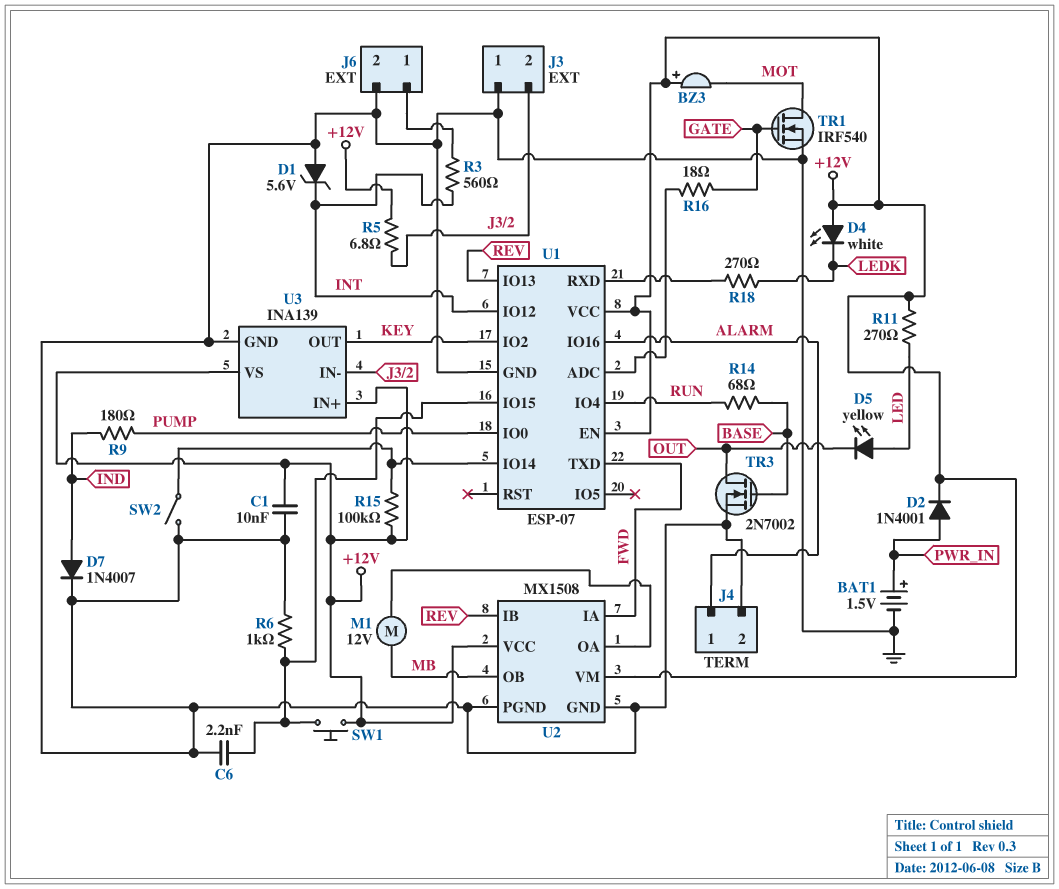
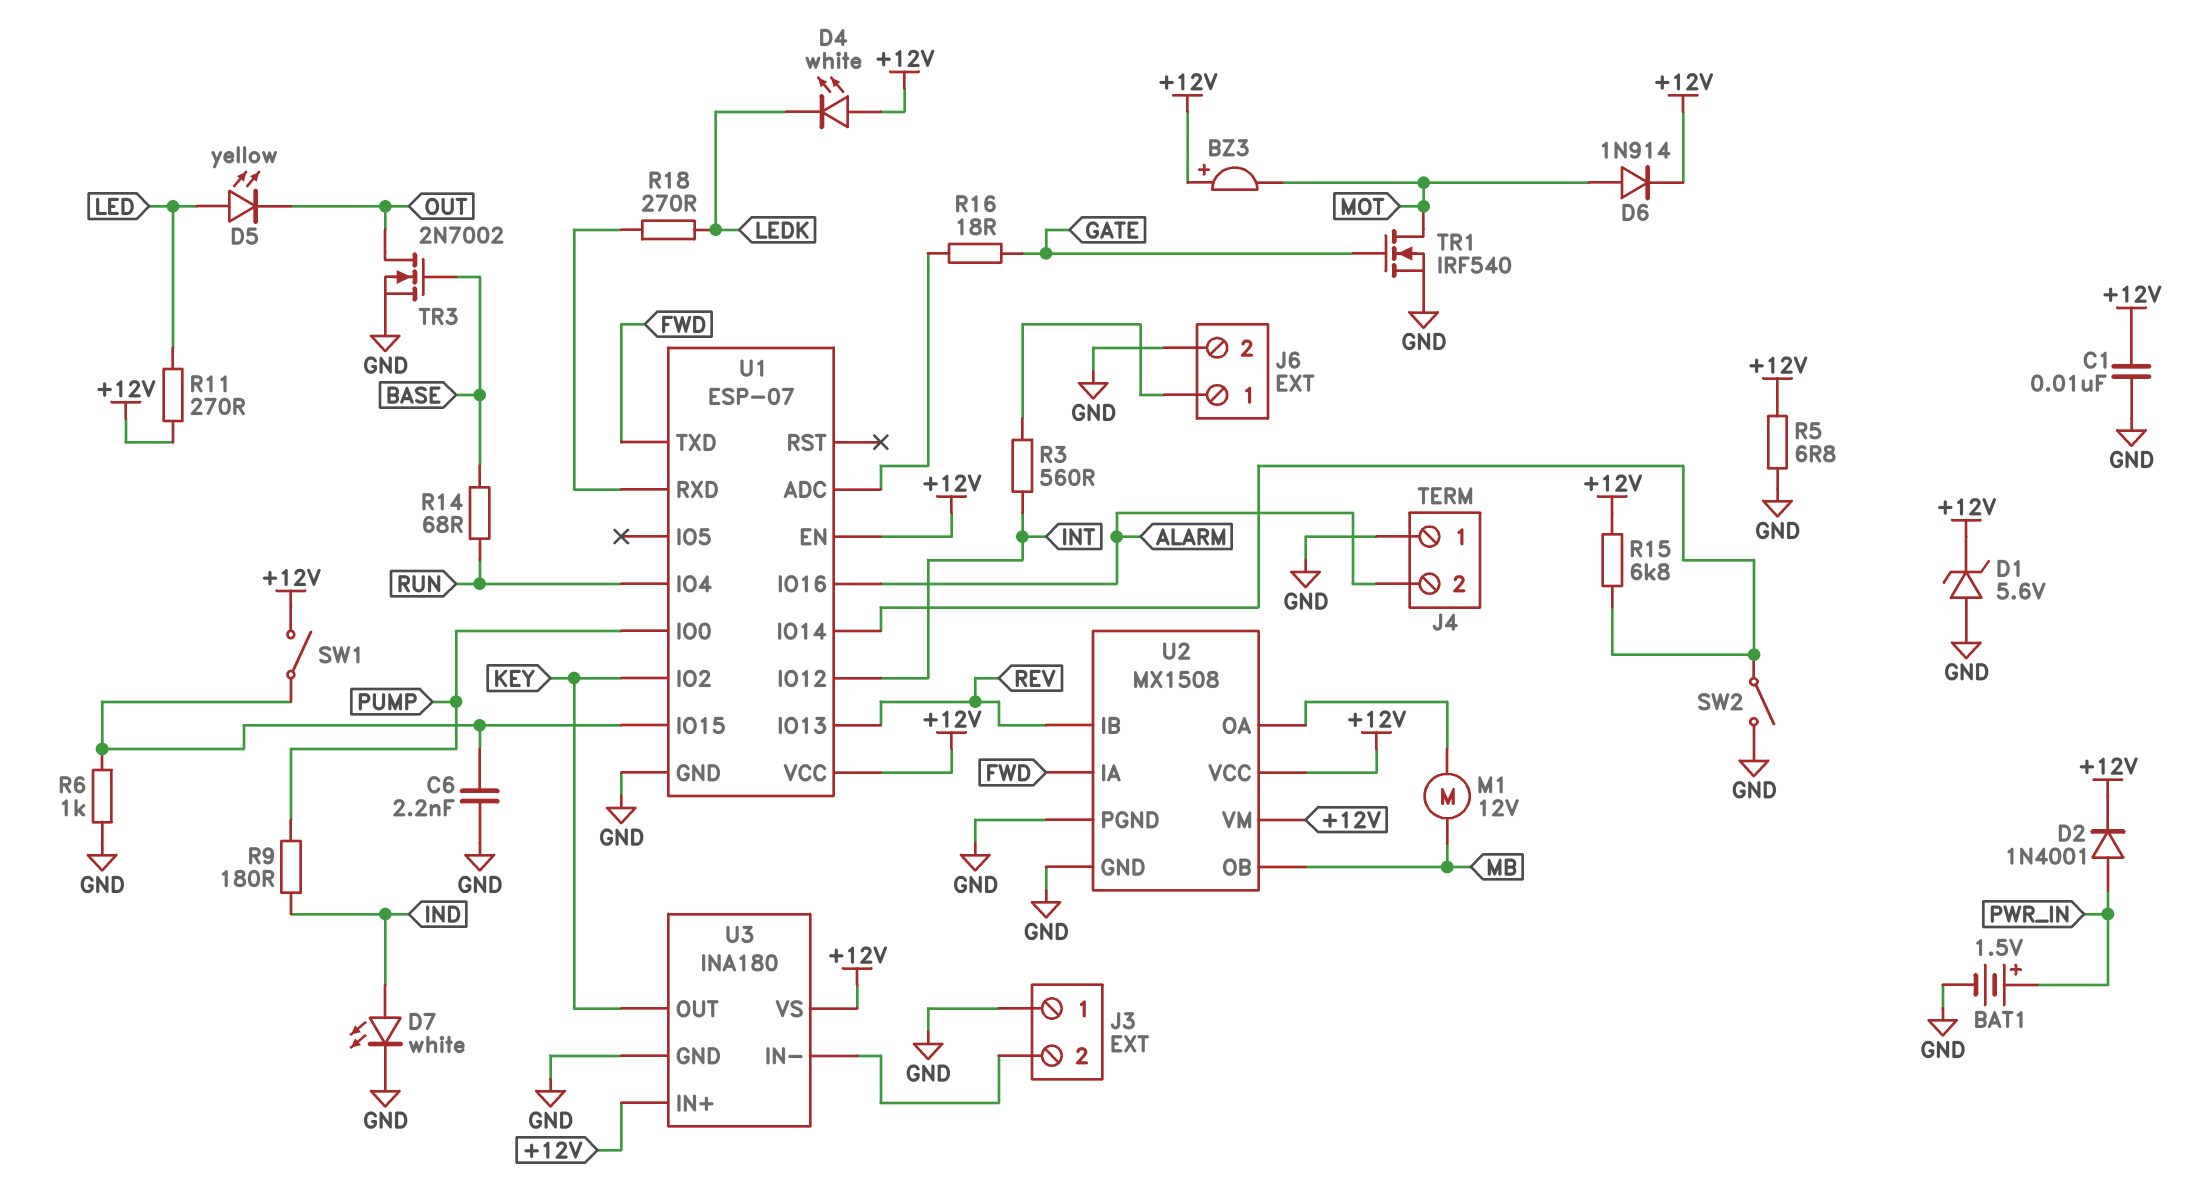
D1: zener 5.6V (A GND, K INT) -> zener 5.6V (A GND, K +12V)
D6: none -> diode 1N914 (A MOT, K +12V)
D7: diode 1N4007 (A IND, K GND) -> LED white (A IND, K GND)
J4 pin 1: ALARM -> GND
J4 pin 2: GND -> ALARM
R5: 6.8 (+12V, J3/2) -> 6.8 (+12V, GND)
R15: 100k (+12V, U1/IO14) -> 6.8k (+12V, U1/IO14)
SW1: button (+12V, U1/IO15) -> switch (+12V, U1/IO15)
U3: INA139 -> INA180

